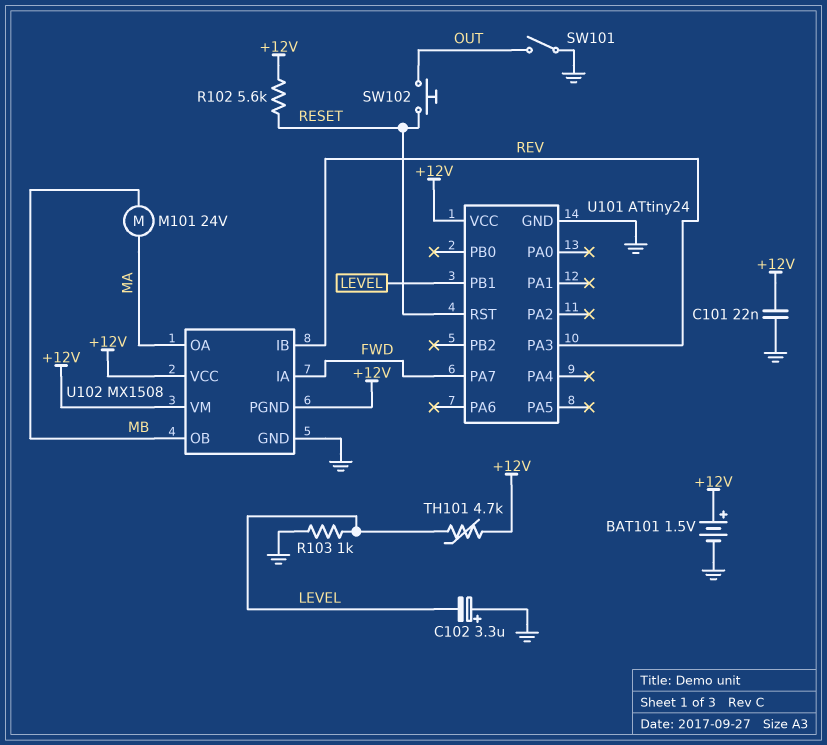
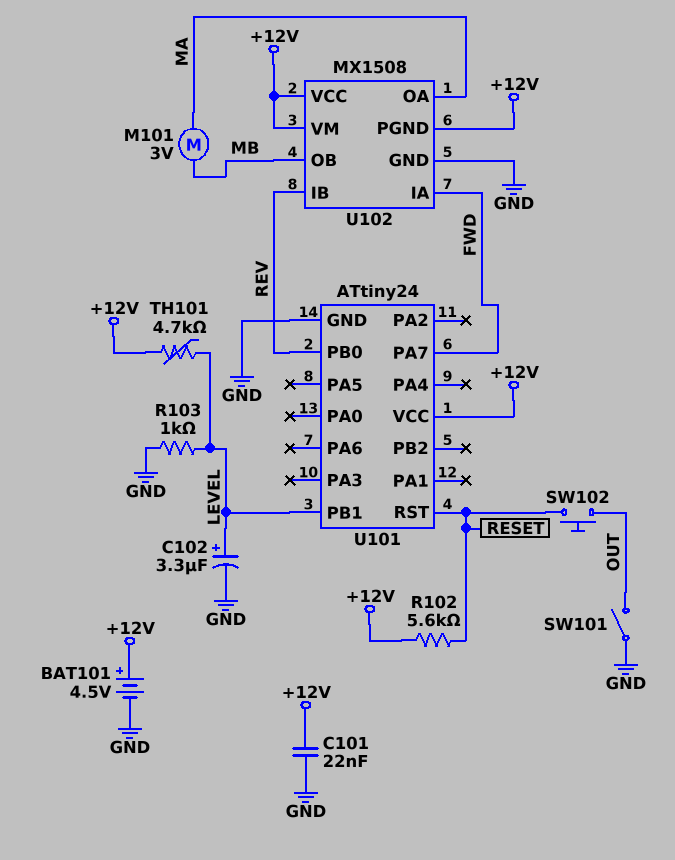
BAT101: 1.5V (plus +12V, minus GND) -> 4.5V (plus +12V, minus GND)
C102: 3.3uF (plus GND, minus LEVEL) -> 3.3uF (plus LEVEL, minus GND)
M101: motor 24V (MA, MB) -> motor 3V (MA, MB)
U101 pin PA3: REV -> none
U101 pin PB0: none -> REV

